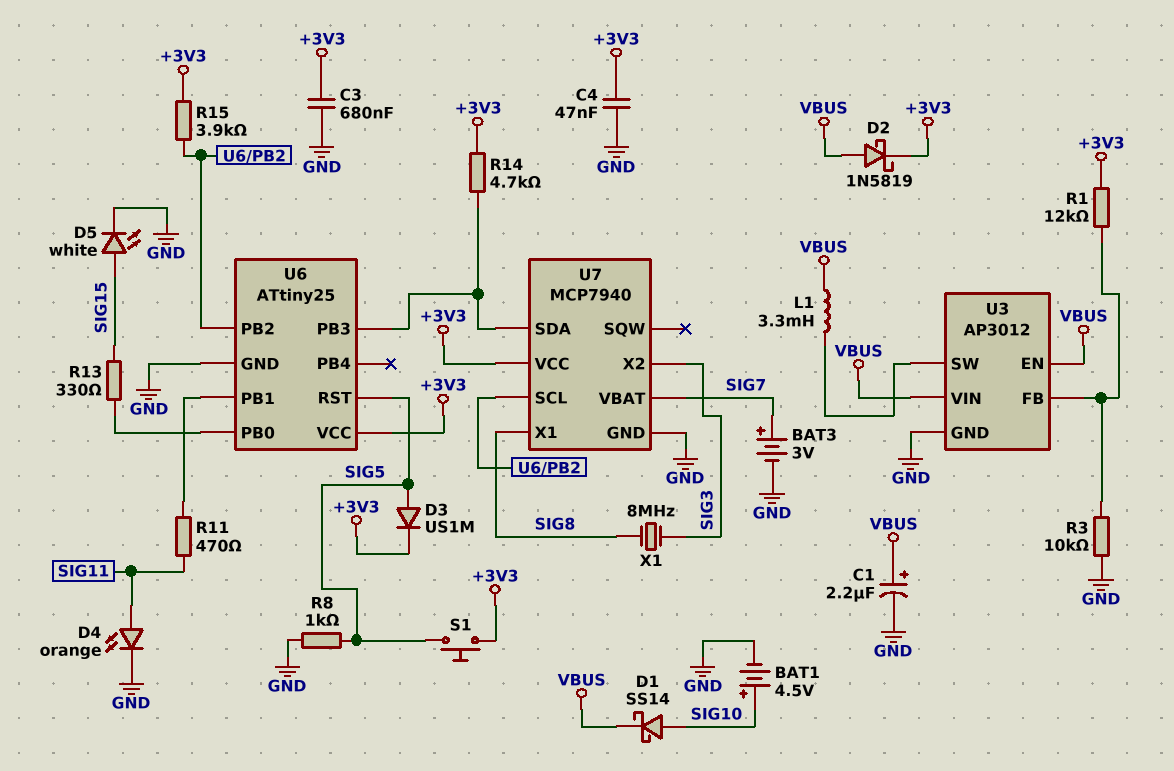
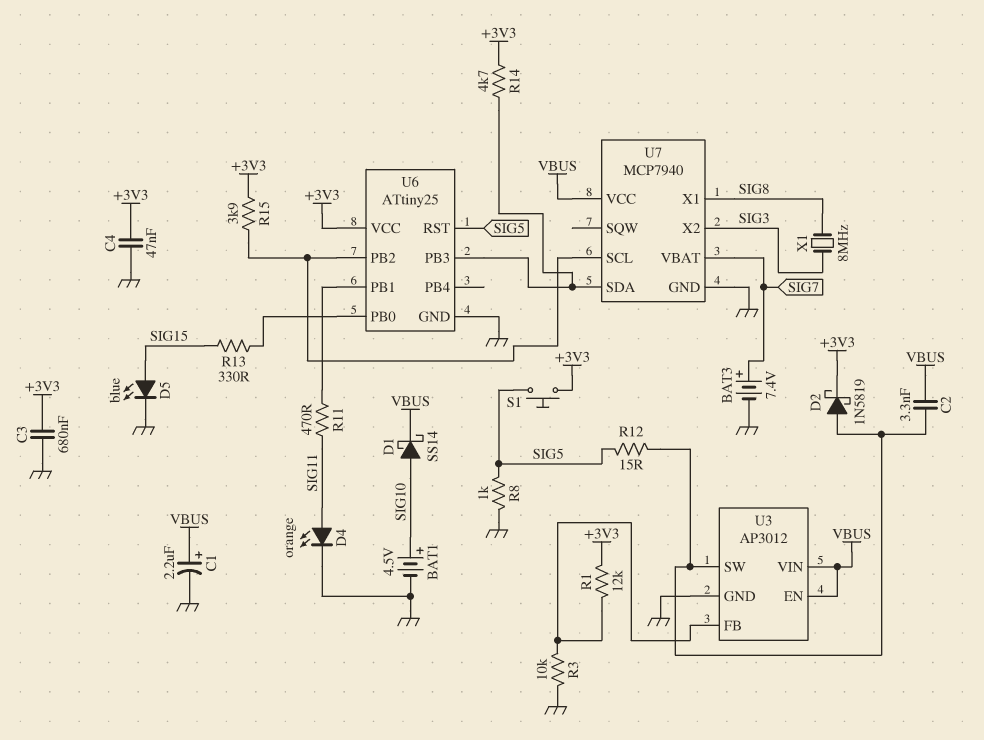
BAT3: 3V (plus SIG7, minus GND) -> 7.4V (plus SIG7, minus GND)
C2: none -> 3.3nF (U3/SW, VBUS)
D2: schottky 1N5819 (A VBUS, K +3V3) -> schottky 1N5819 (A U3/SW, K +3V3)
D3: diode US1M (A SIG5, K +3V3) -> none
D5: LED white (A SIG15, K GND) -> LED blue (A SIG15, K GND)
L1: 3.3mH (U3/SW, VBUS) -> none
R12: none -> 15 (SIG5, U3/SW)
U7 pin VCC: +3V3 -> VBUS

